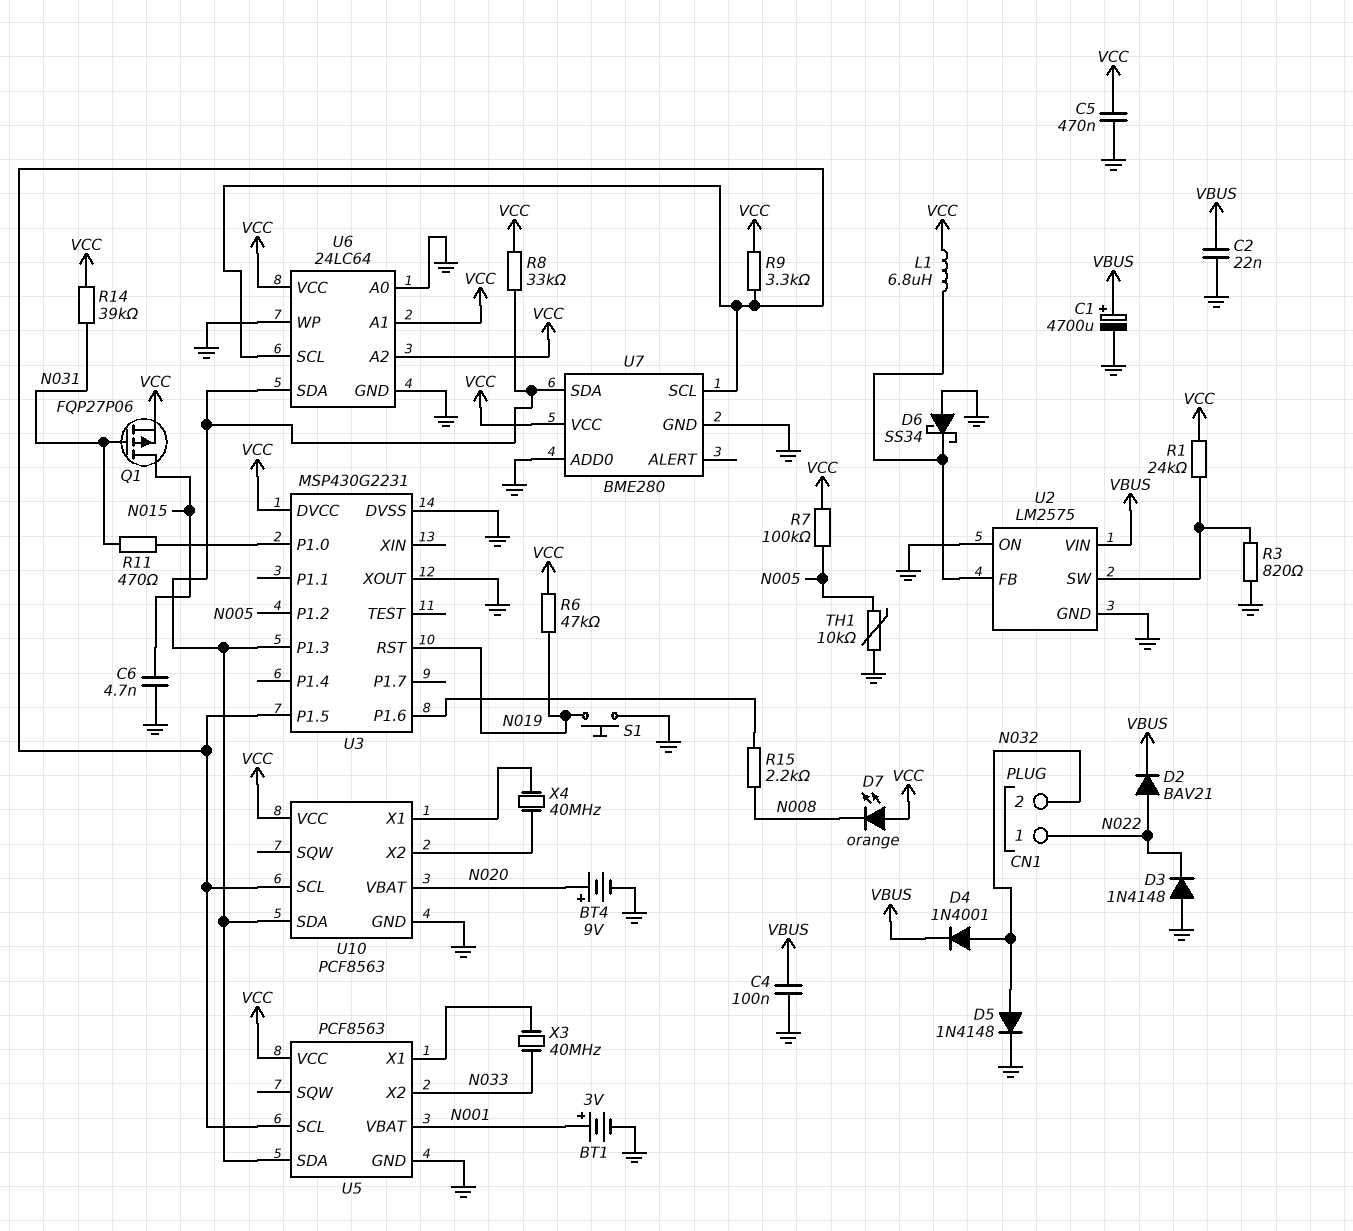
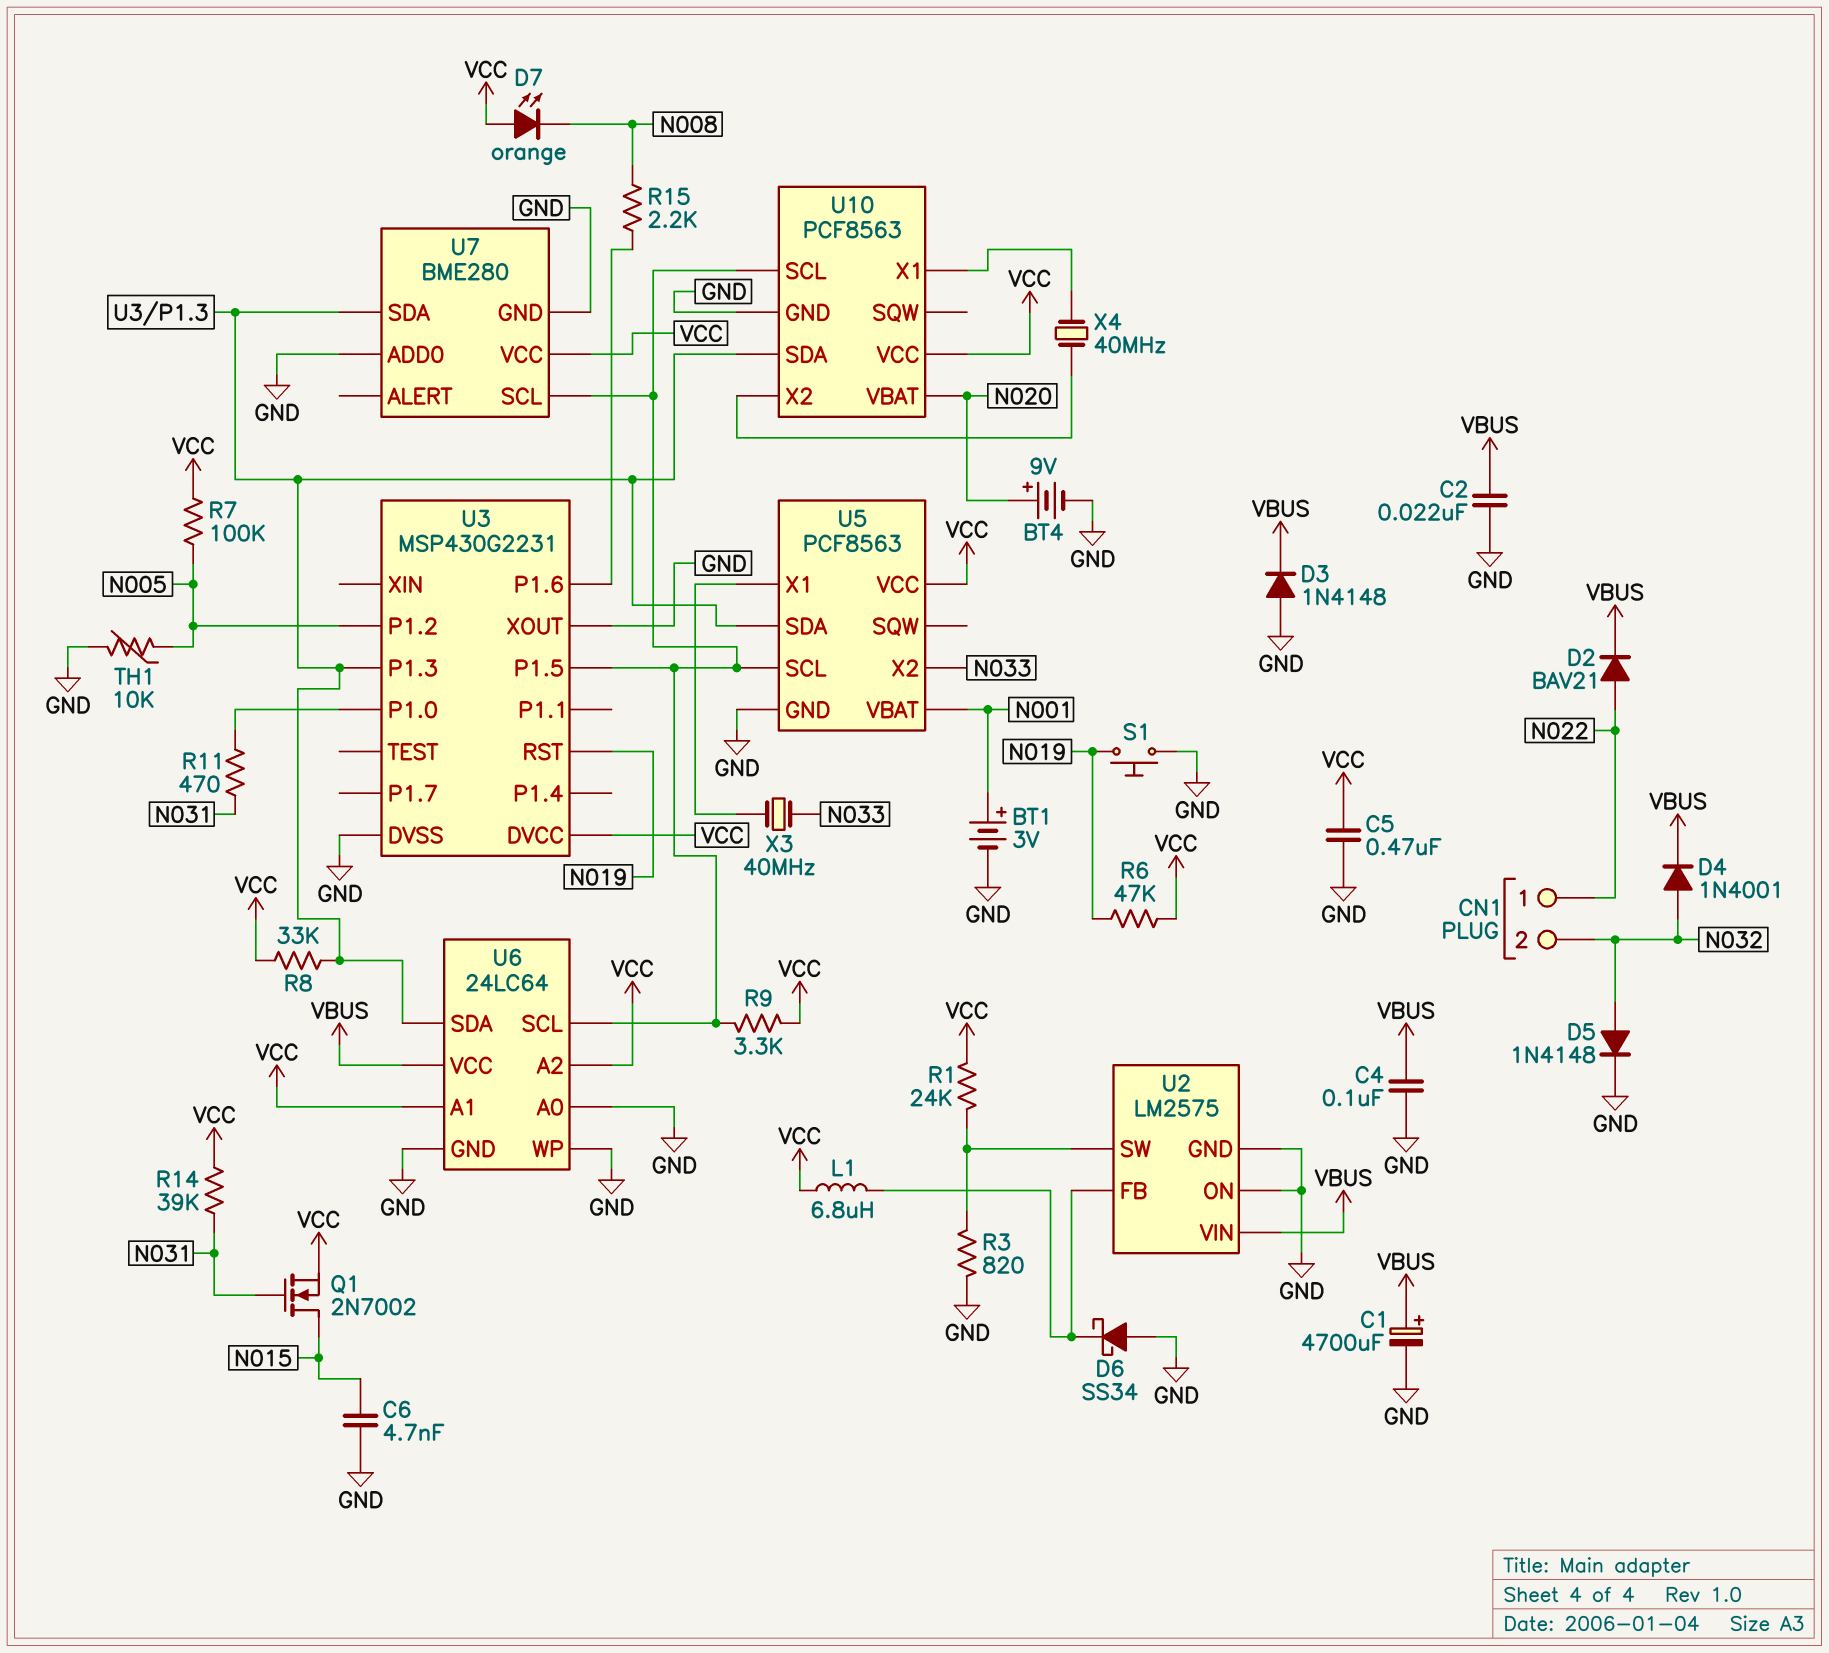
D3: diode 1N4148 (A GND, K N022) -> diode 1N4148 (A GND, K VBUS)
Q1: PMOS FQP27P06 (G N031, D N015, S VCC) -> NMOS 2N7002 (G N031, D N015, S VCC)
U6 pin VCC: VCC -> VBUS

